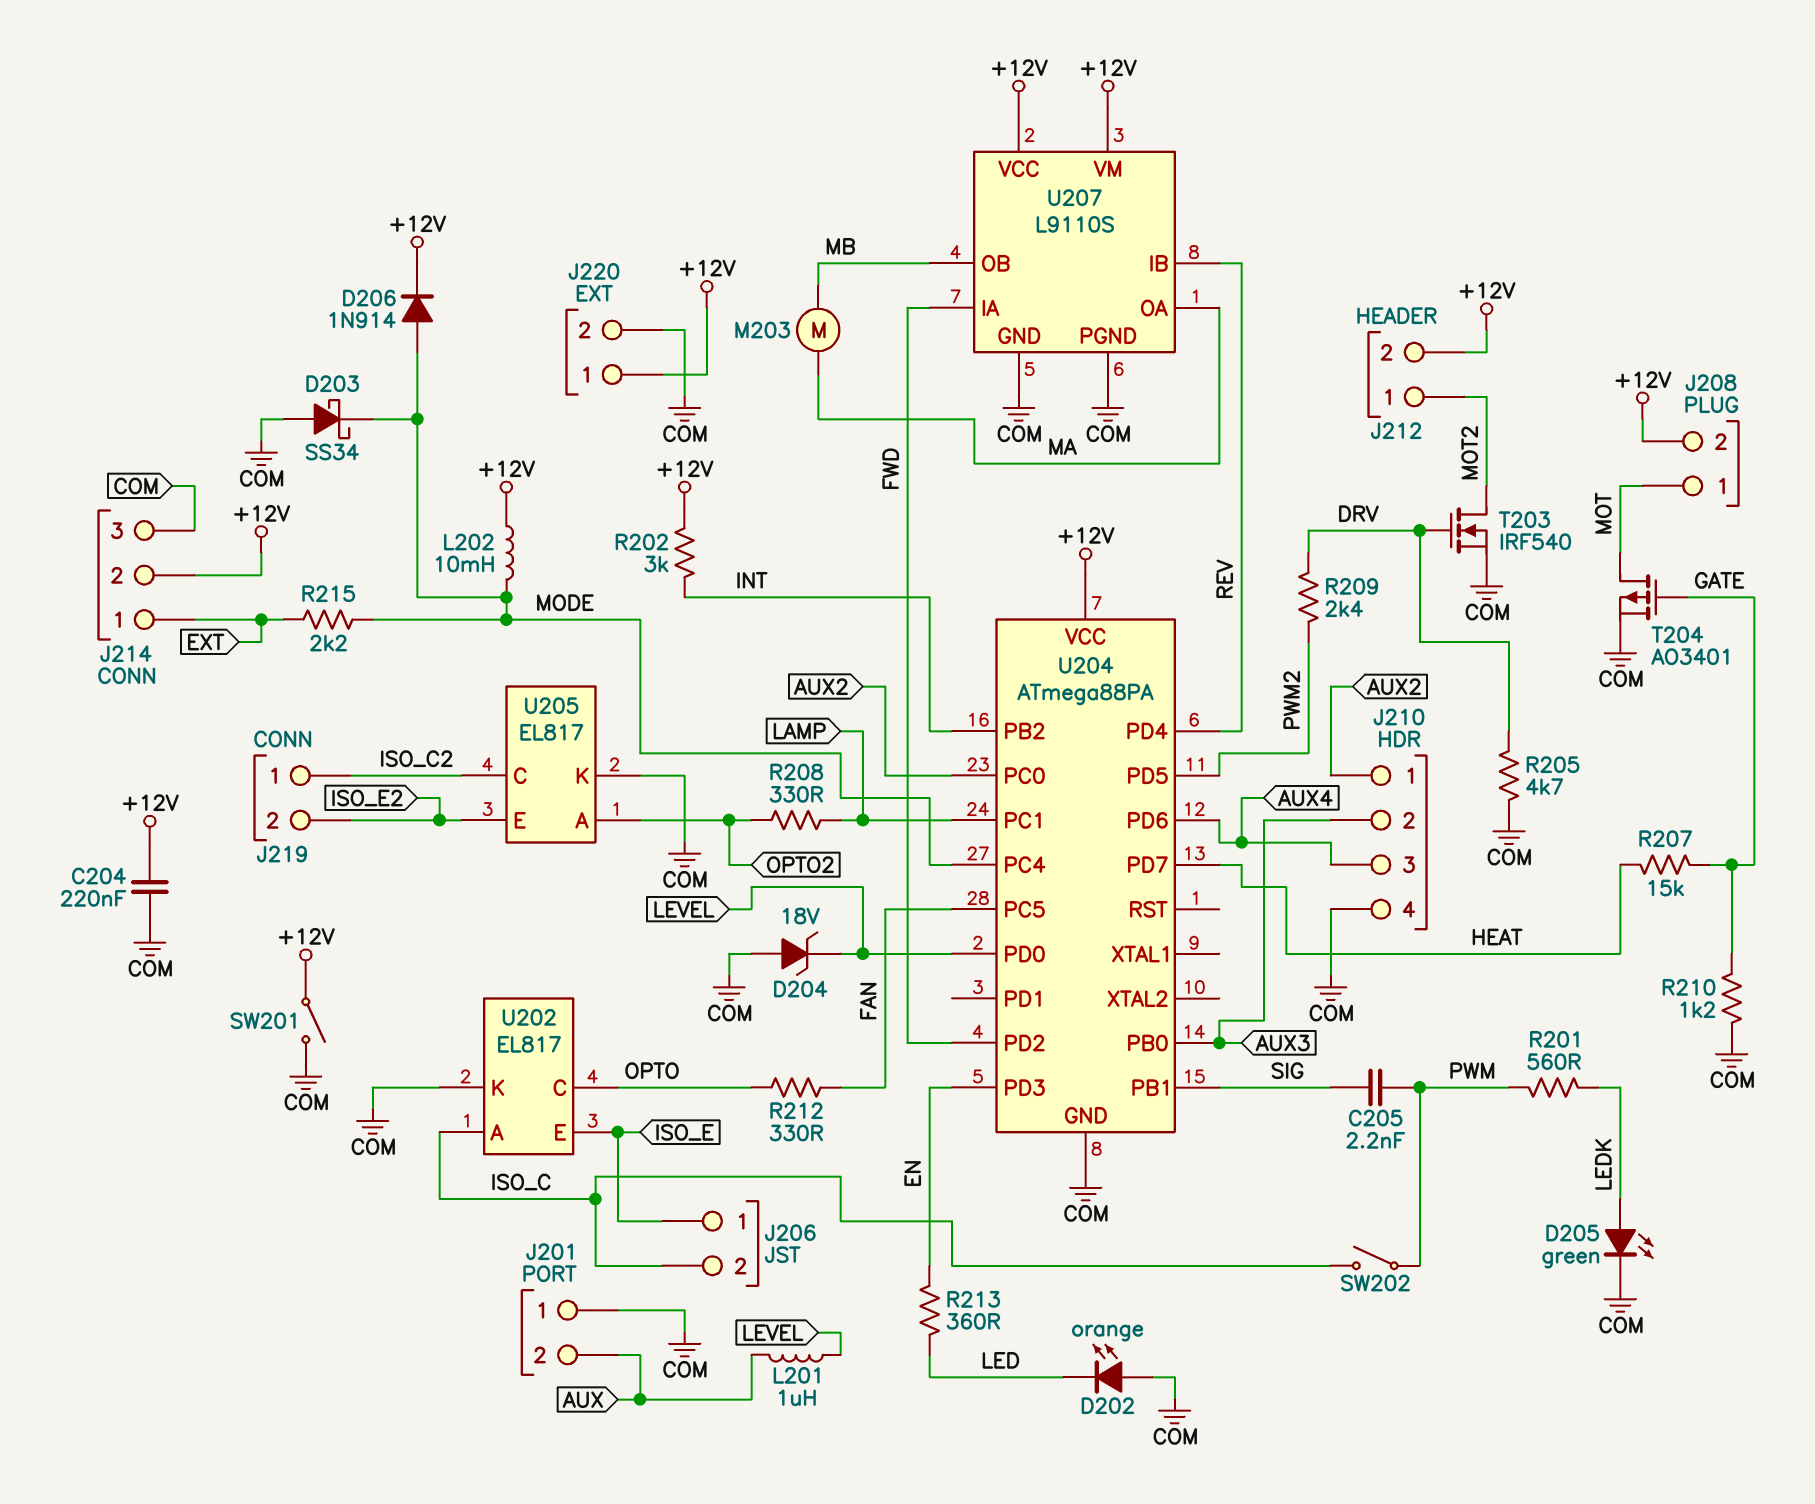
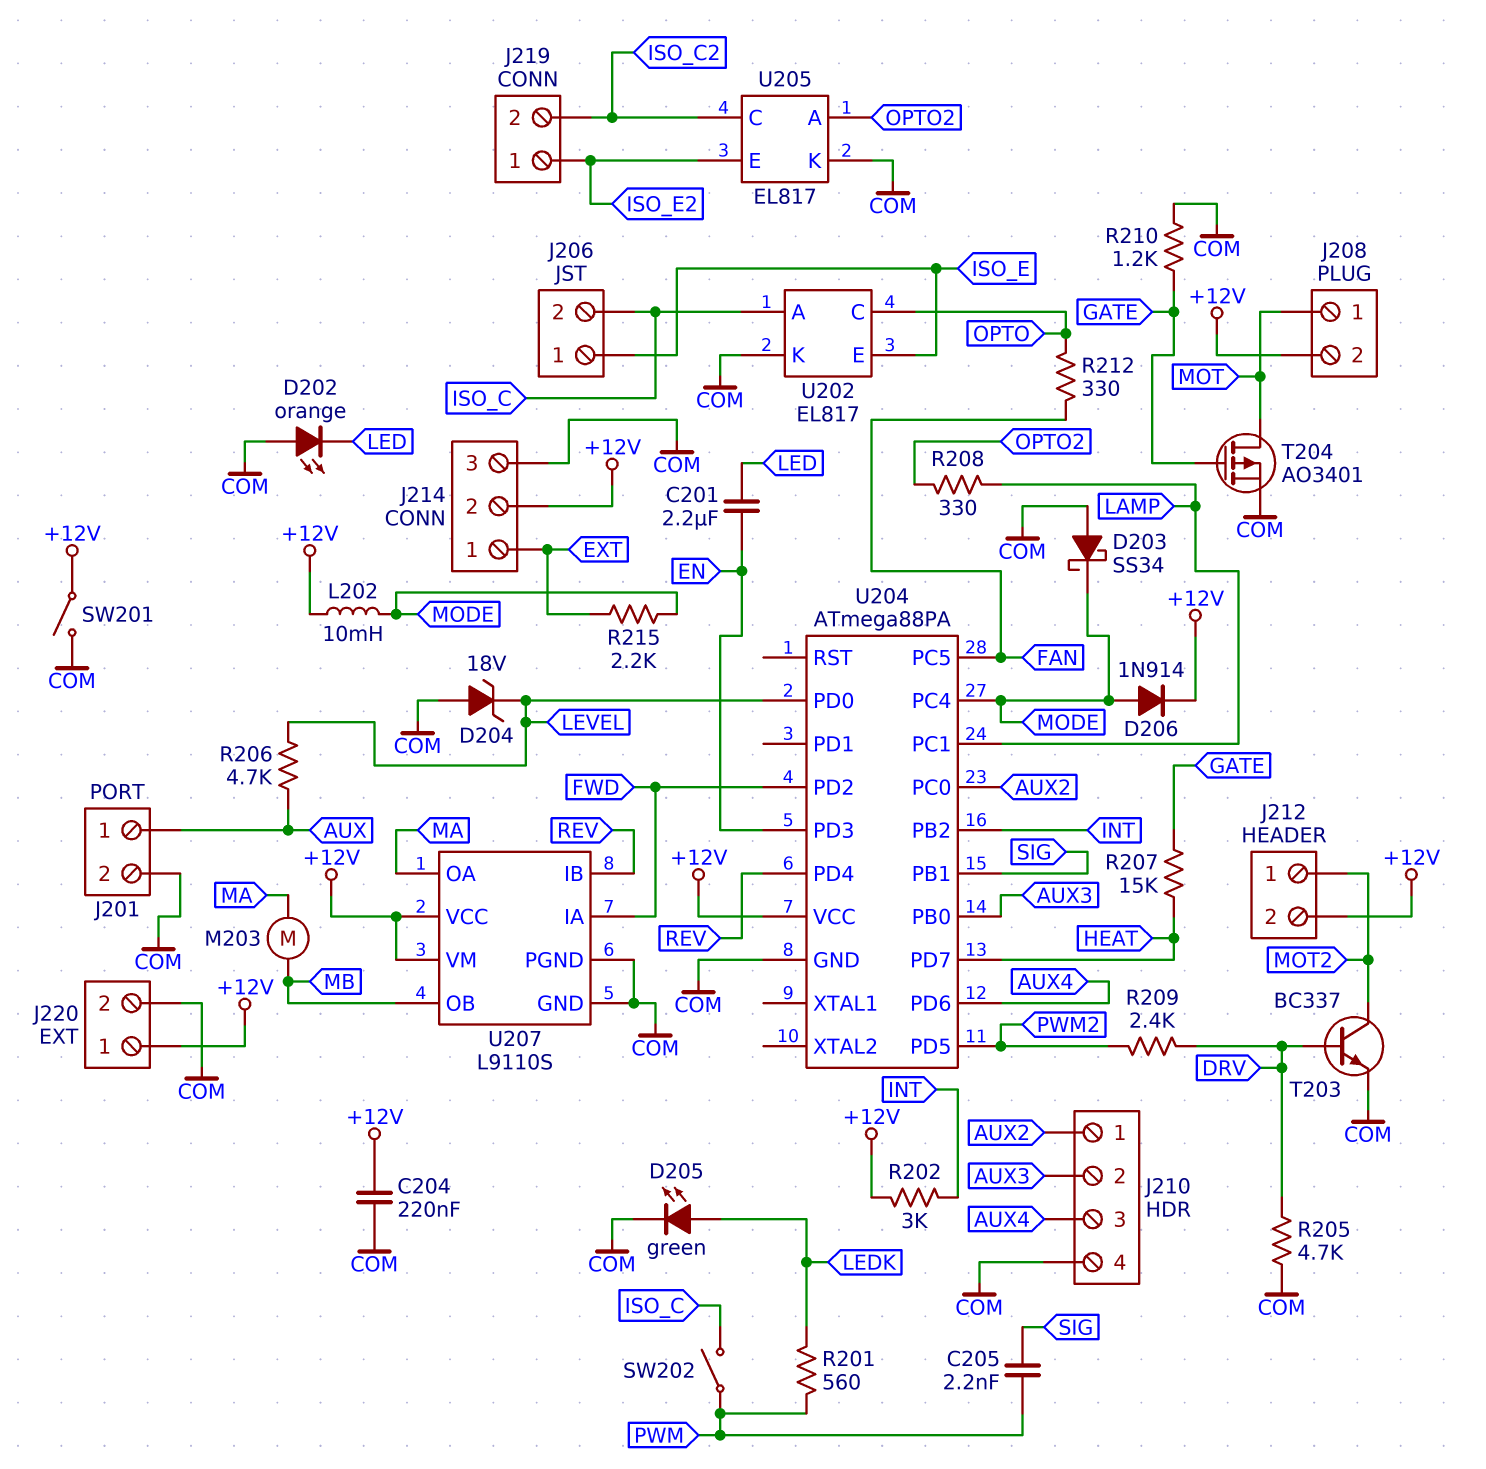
C201: none -> 2.2uF (EN, LED)
J201 pin 1: COM -> AUX
J201 pin 2: AUX -> COM
J219 pin 1: ISO_C2 -> ISO_E2
J219 pin 2: ISO_E2 -> ISO_C2
L201: 1uH (AUX, LEVEL) -> none
R206: none -> 4.7k (AUX, LEVEL)
R213: 360 (EN, LED) -> none
T203: NMOS IRF540 (G DRV, D MOT2, S COM) -> NPN BC337 (B DRV, C MOT2, E COM)

